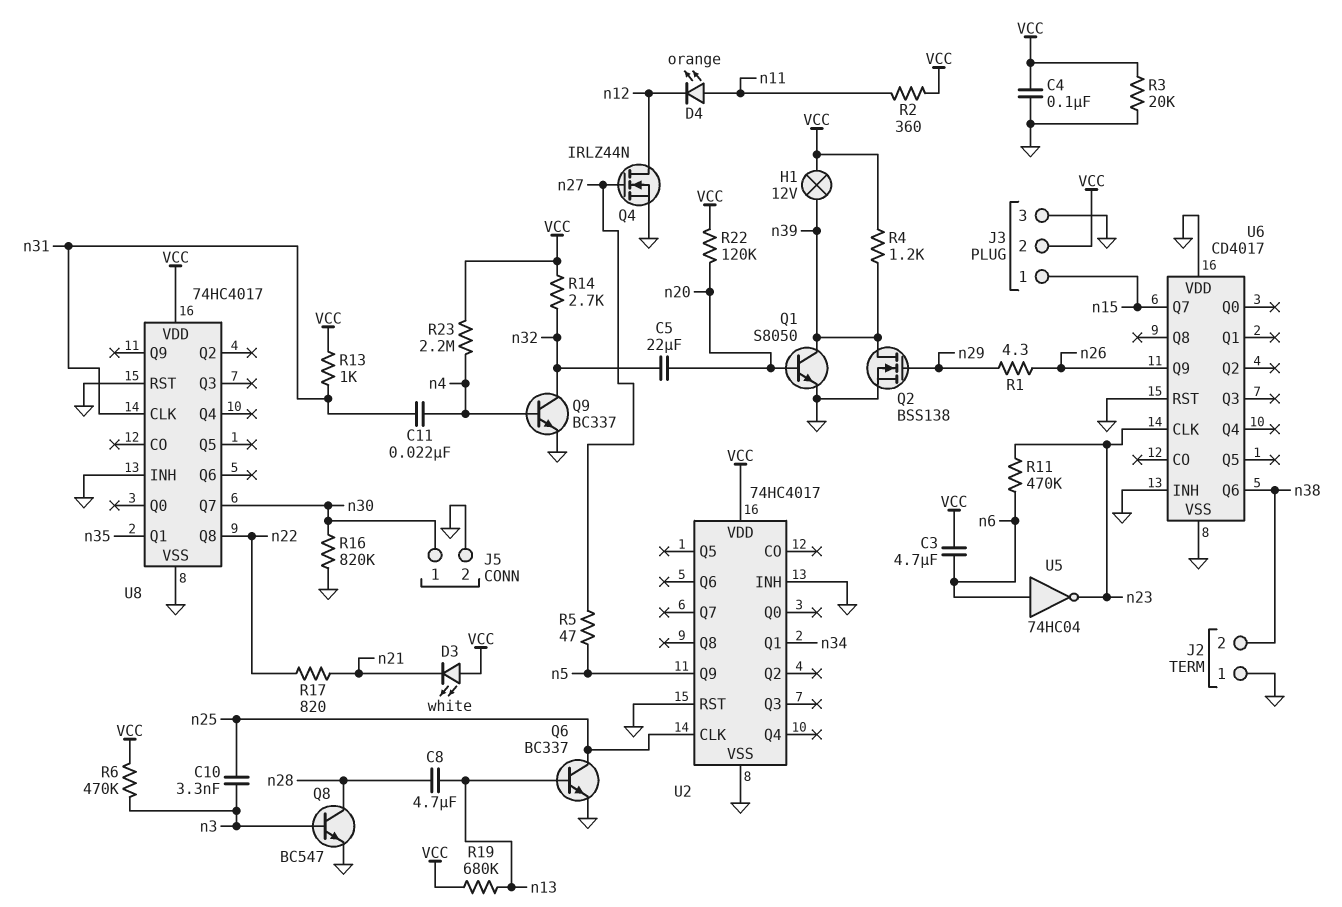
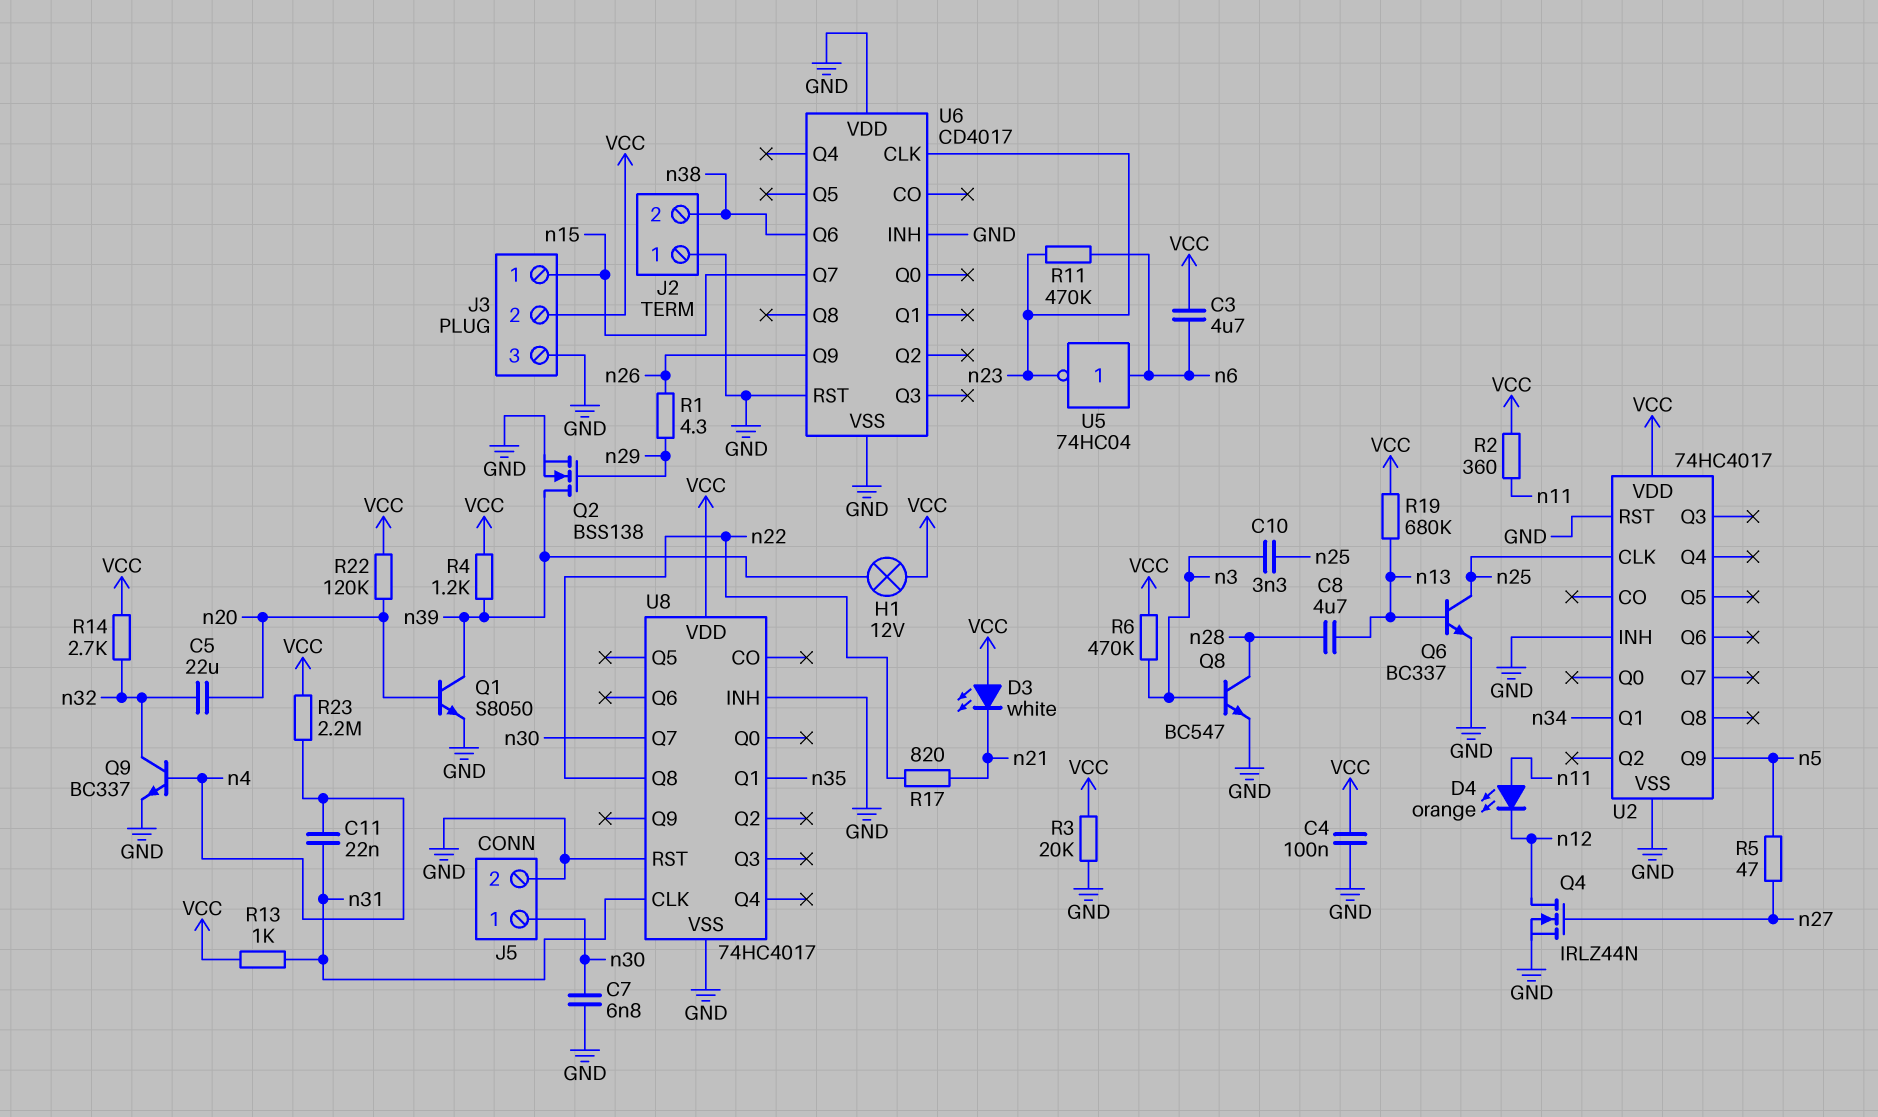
C7: none -> 6.8nF (GND, n30)
R16: 820k (GND, n30) -> none

